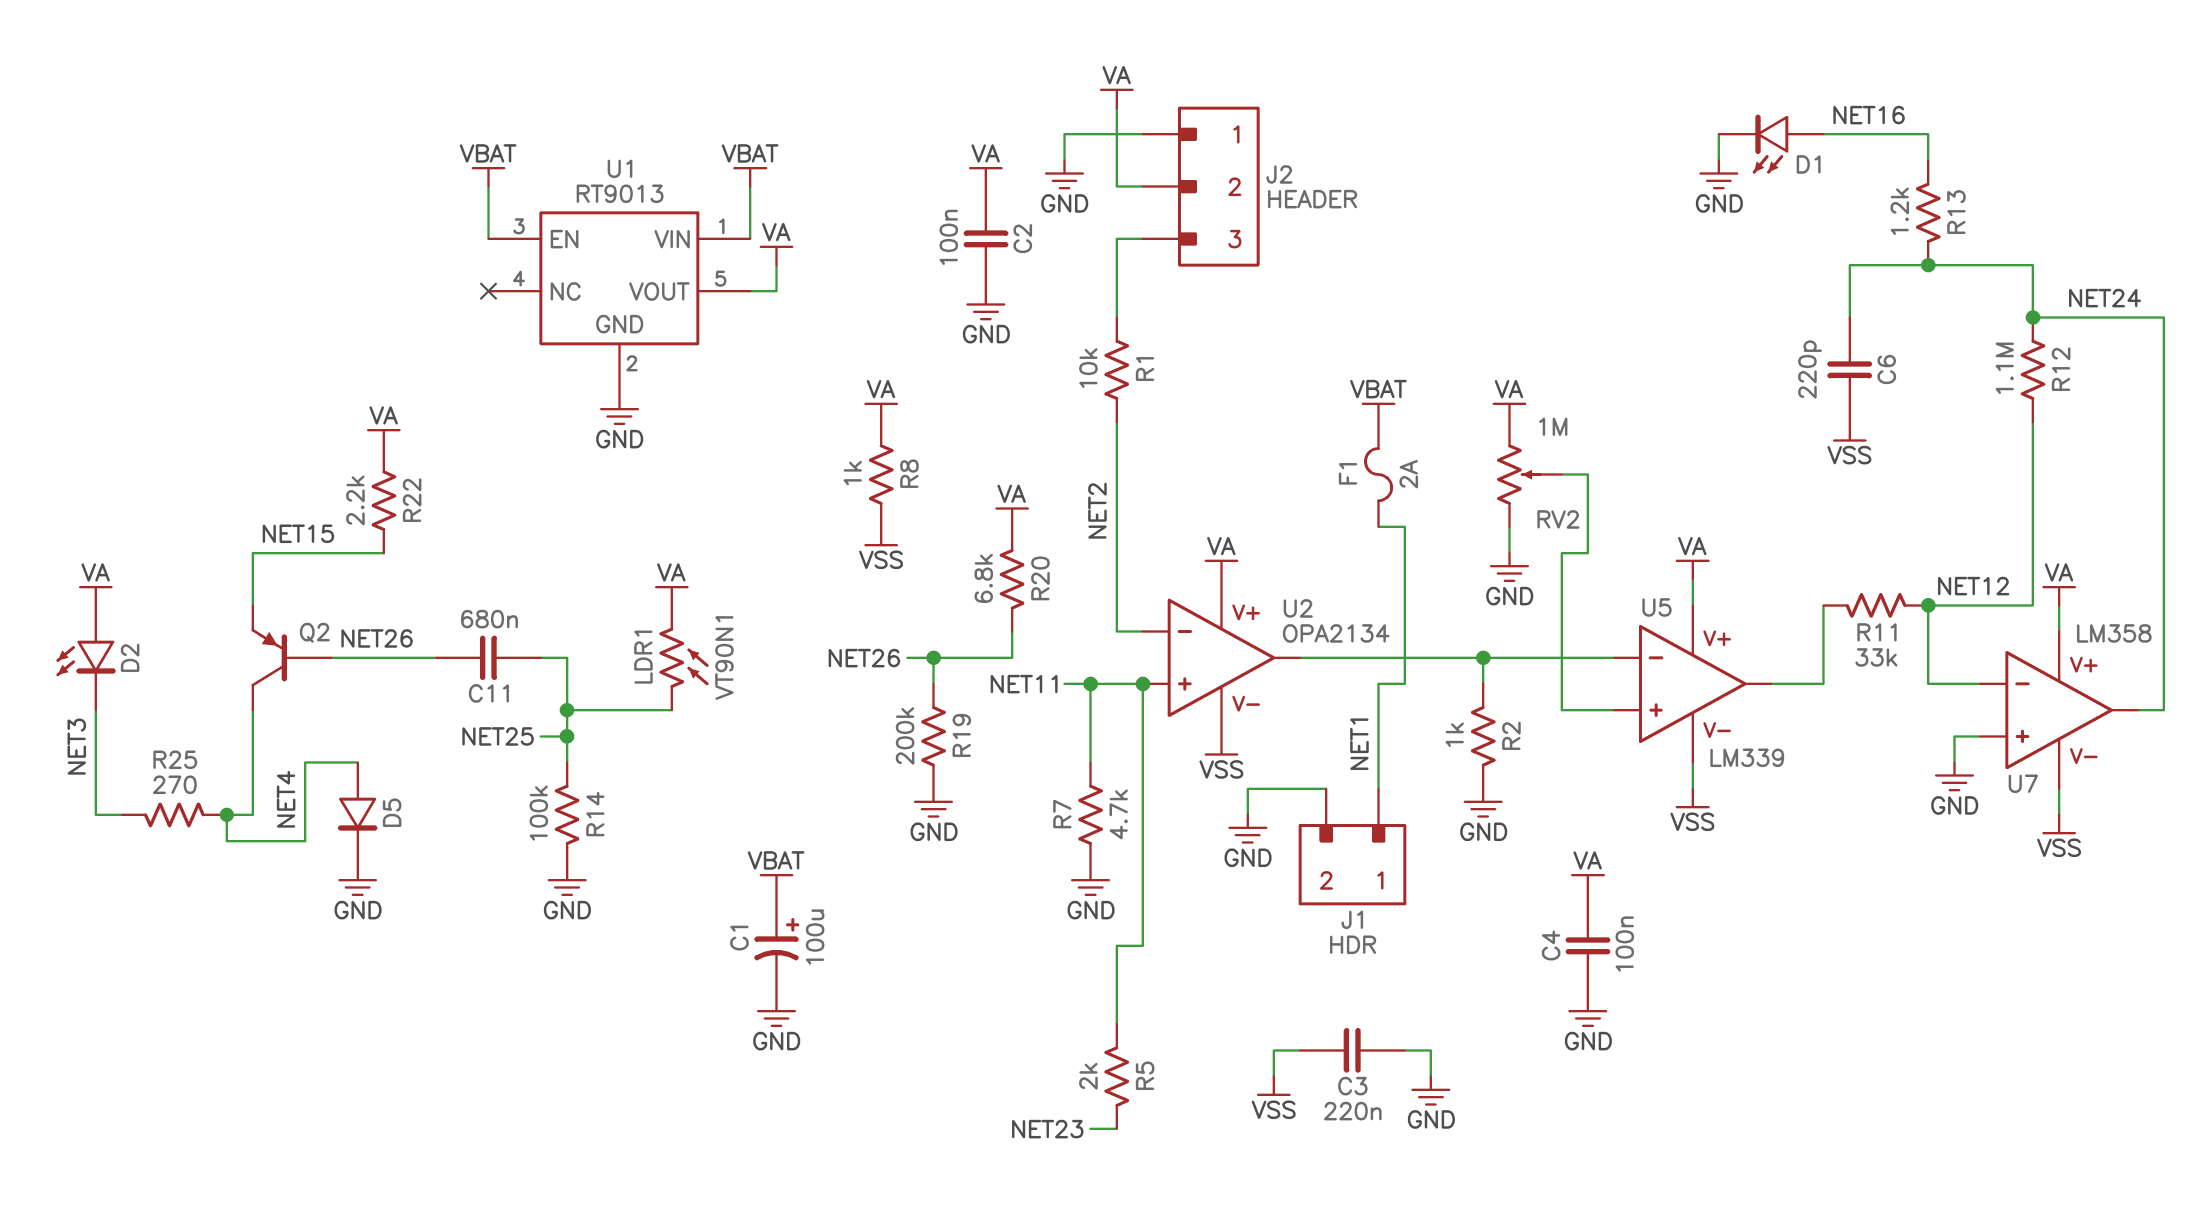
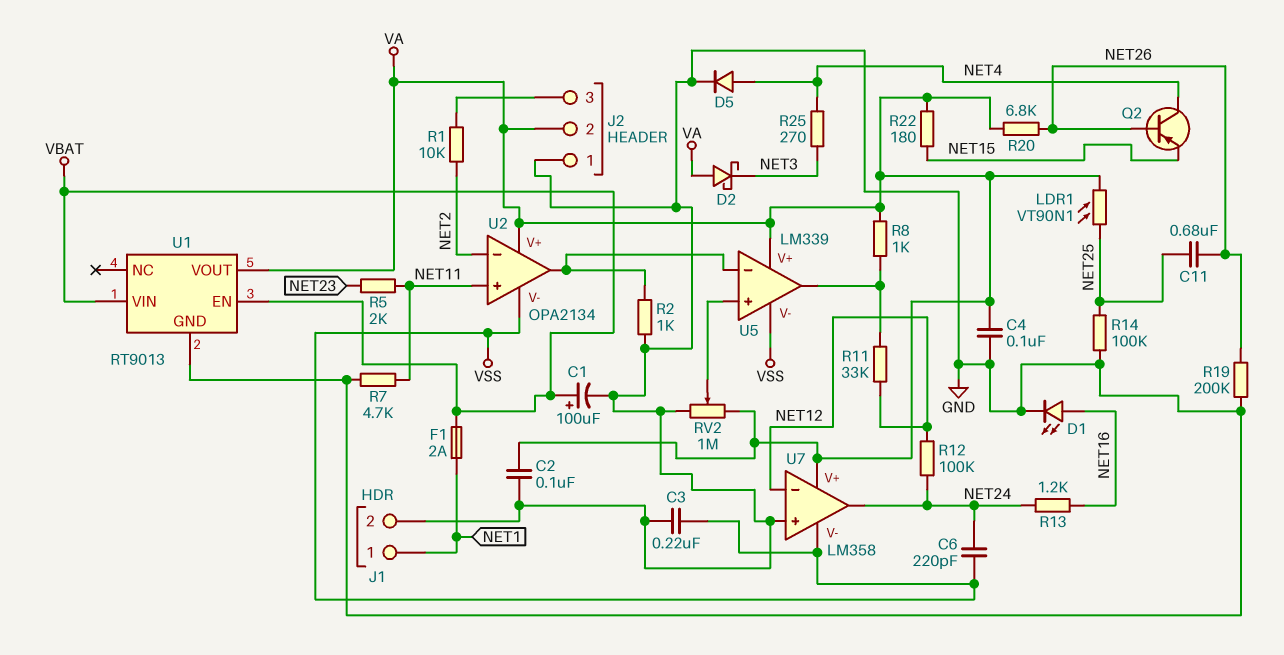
D2: LED (A VA, K NET3) -> schottky (A VA, K NET3)
R8: 1k (VA, VSS) -> 1k (U5/out, VA)
R12: 1.1M (NET12, NET24) -> 100k (NET12, NET24)
R22: 2.2k (NET15, VA) -> 180 (NET15, VA)

